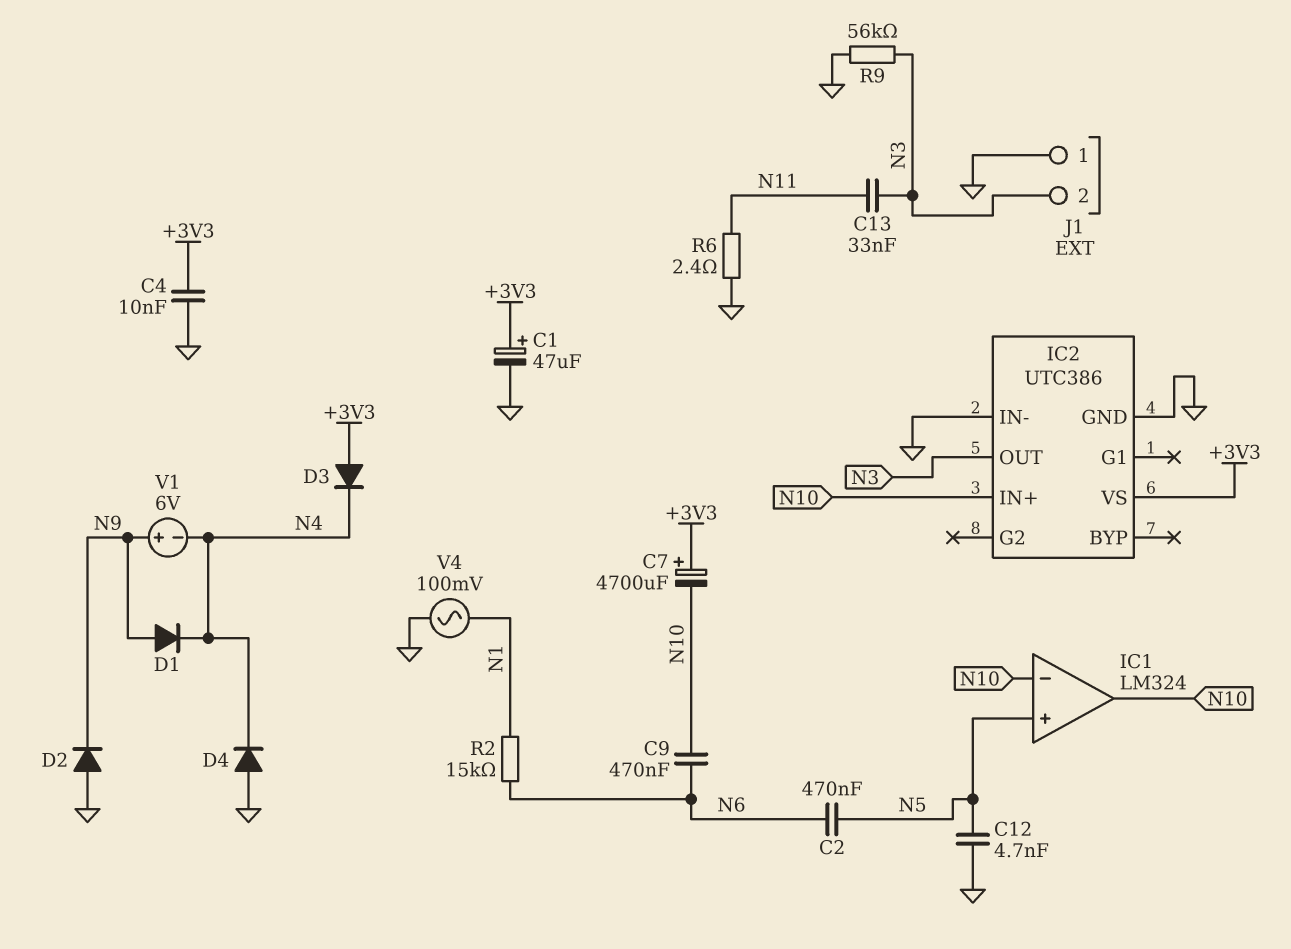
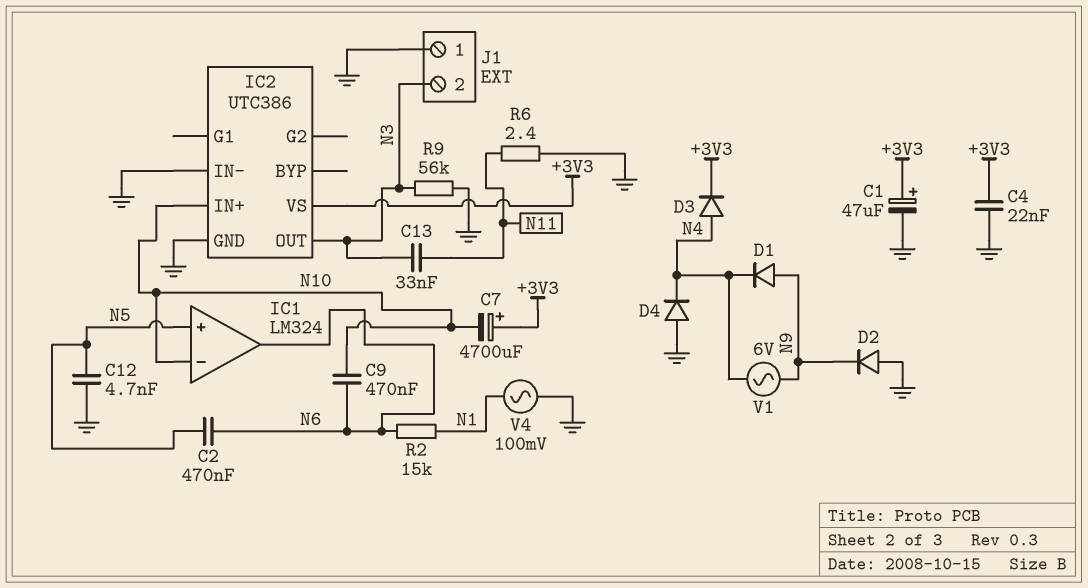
C4: 10nF (+3V3, GND) -> 22nF (+3V3, GND)
D3: diode (A +3V3, K N4) -> diode (A N4, K +3V3)
IC1 pin out: N10 -> N6
V1: 6V (plus N9, minus N4) -> AC 6V (N4, N9)

